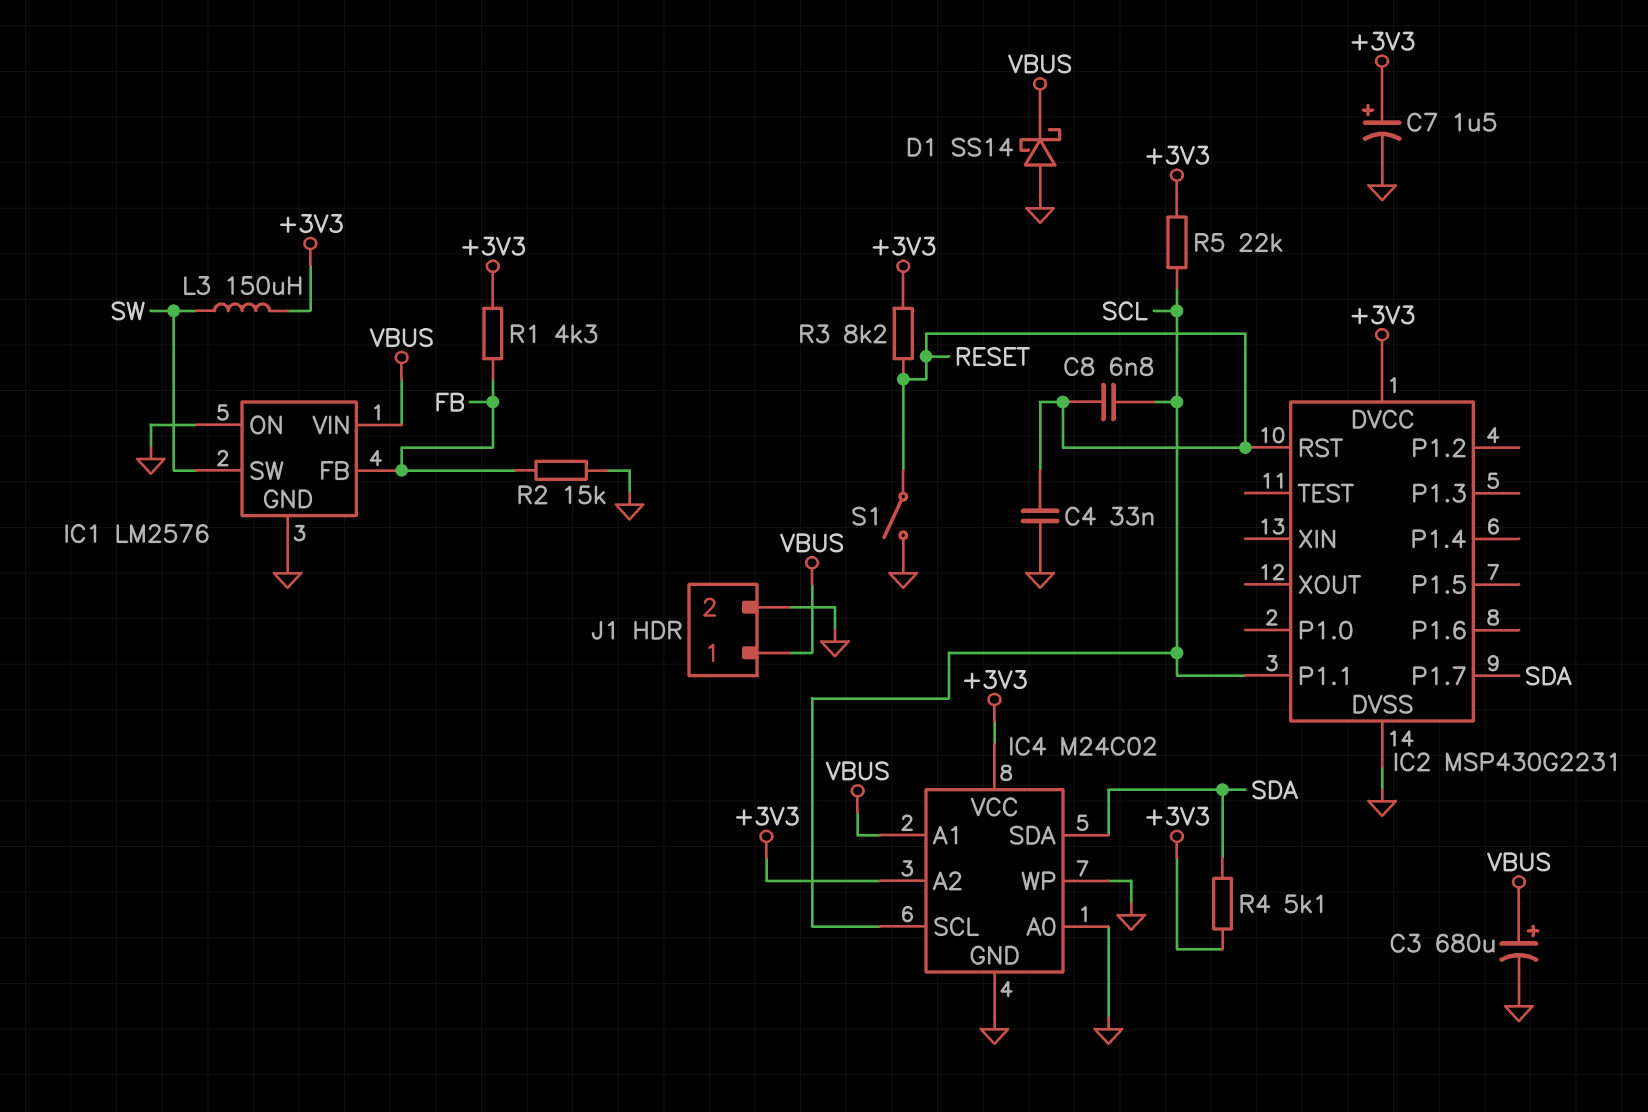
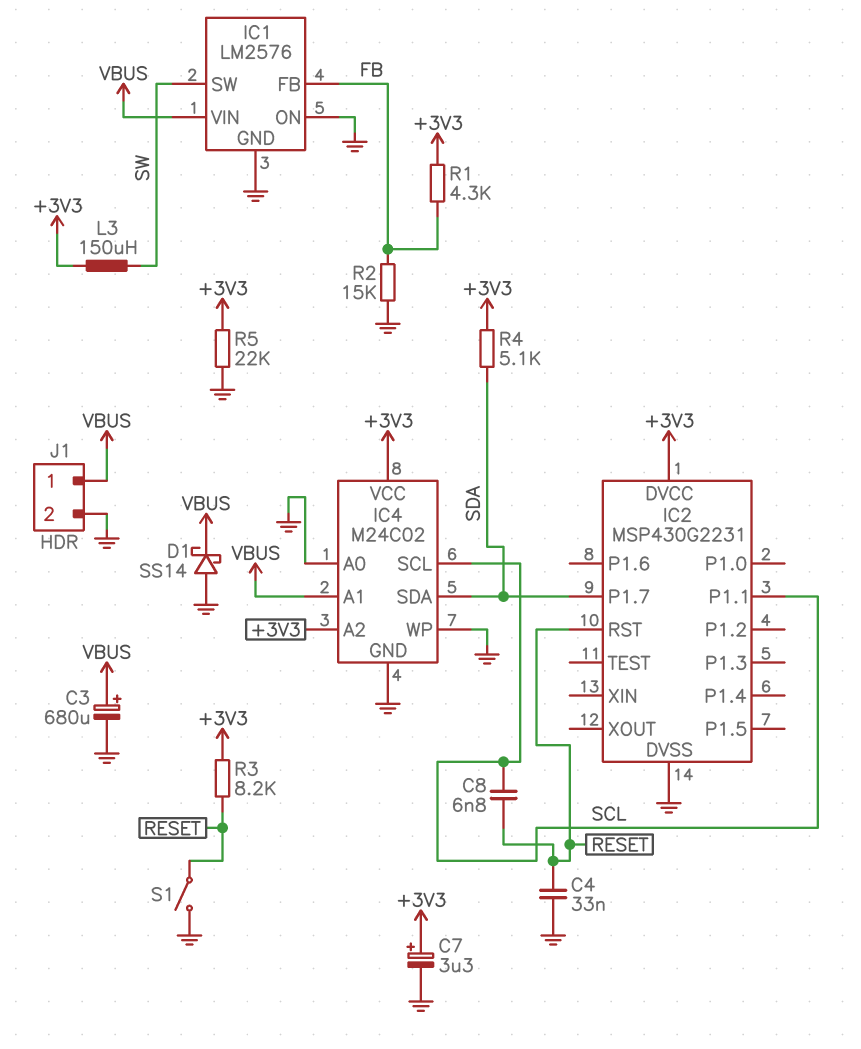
C7: 1.5uF (plus +3V3, minus GND) -> 3.3uF (plus +3V3, minus GND)
R5: 22k (+3V3, SCL) -> 22k (+3V3, GND)

